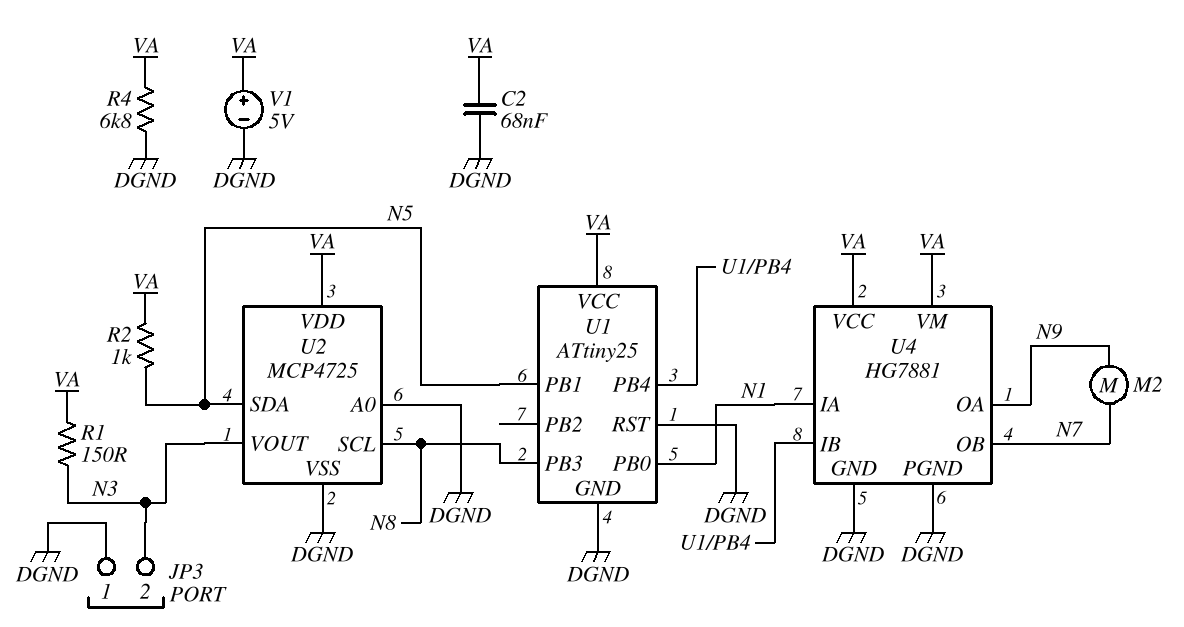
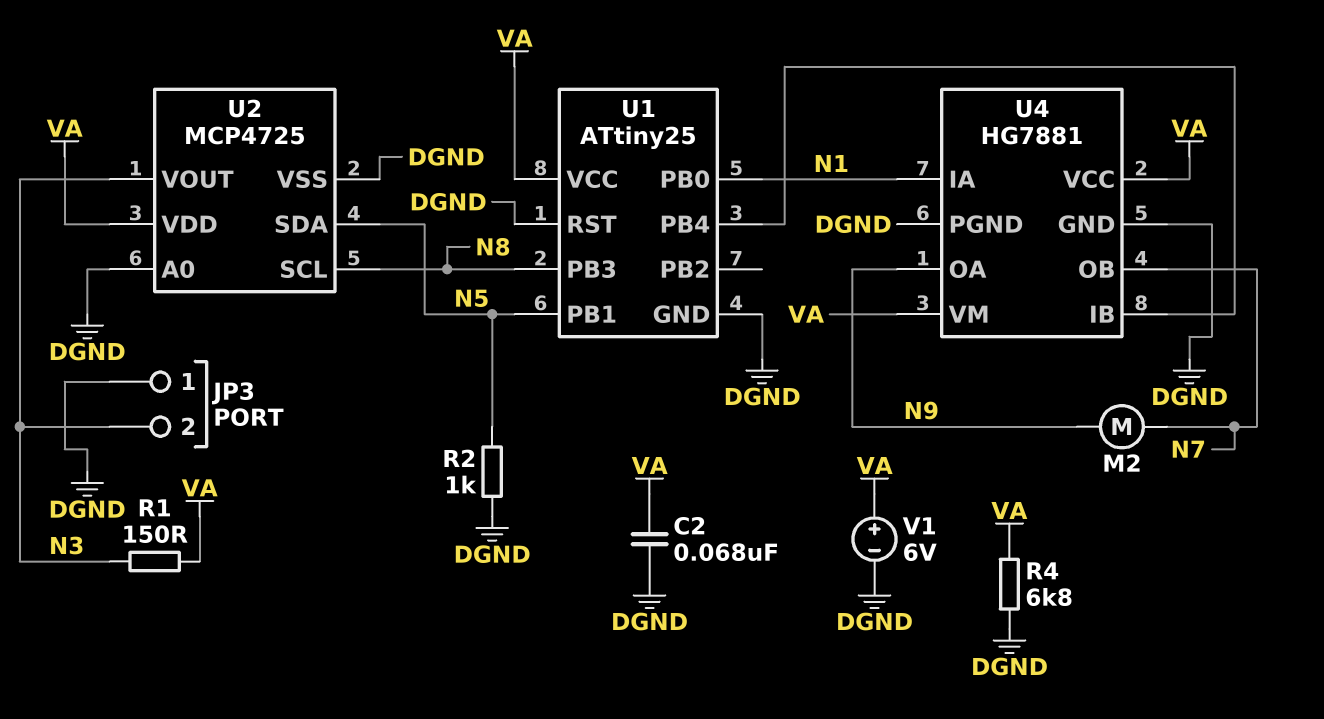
R2: 1k (N5, VA) -> 1k (DGND, N5)
V1: 5V (plus VA, minus DGND) -> 6V (plus VA, minus DGND)

